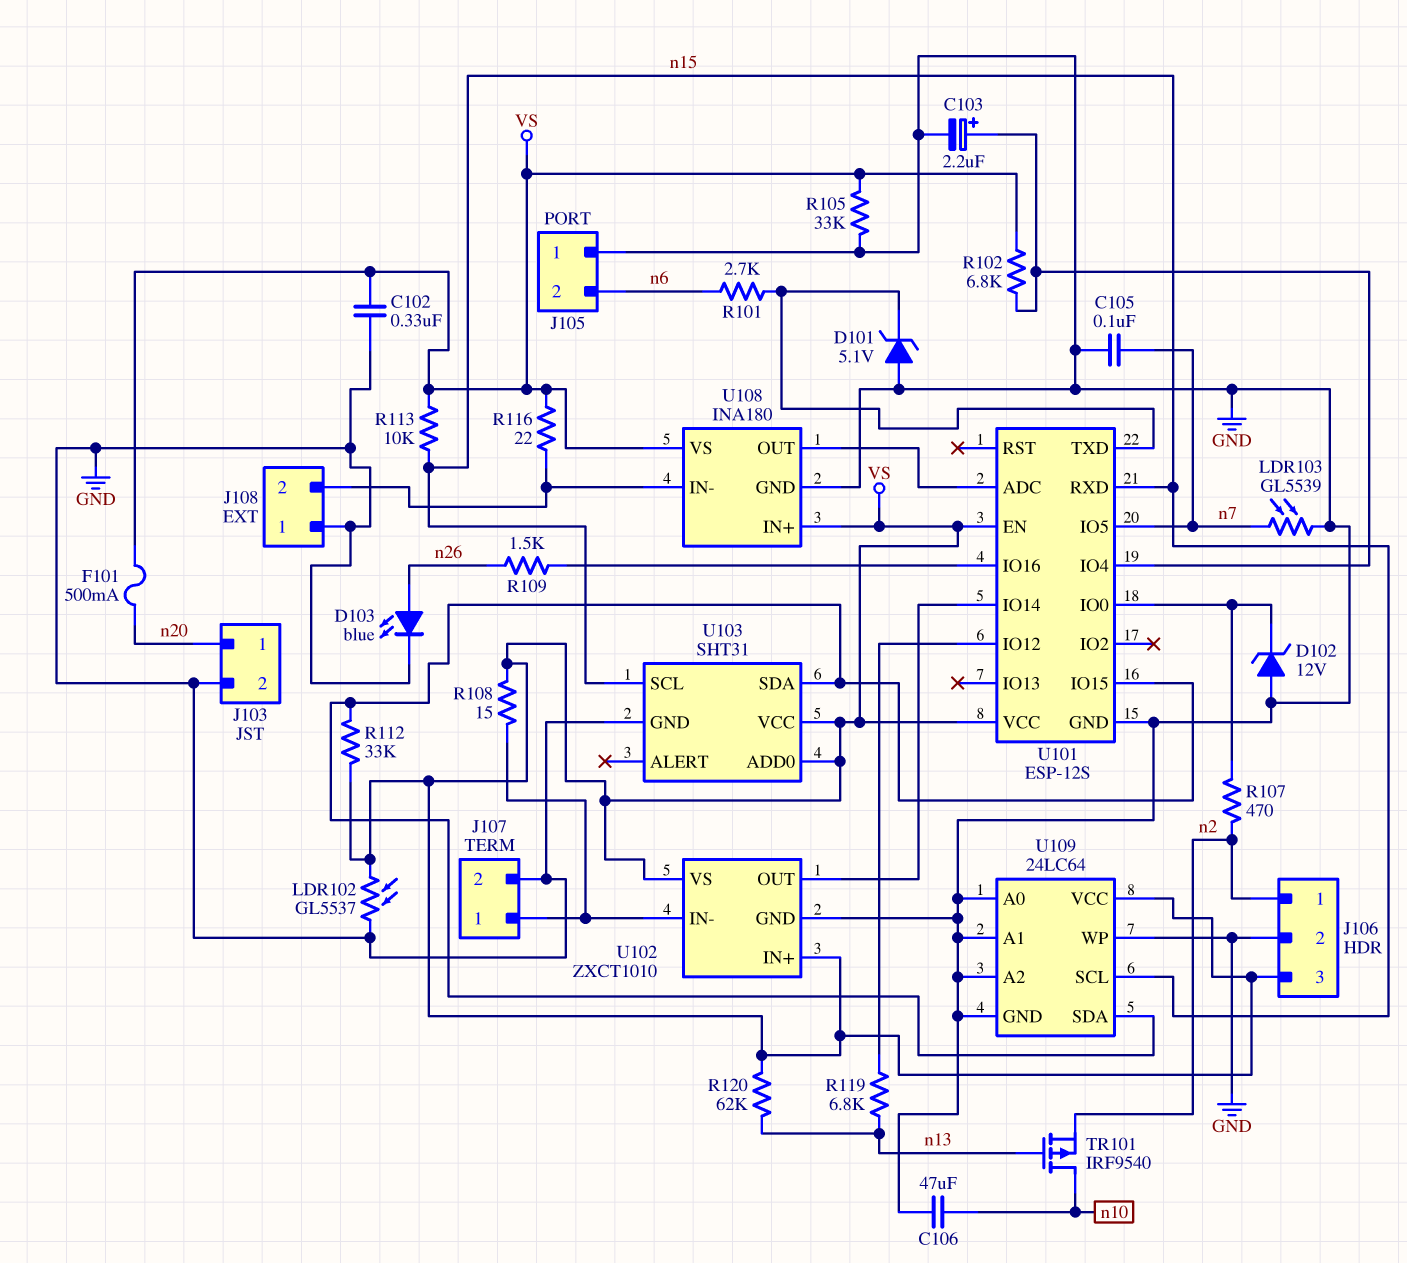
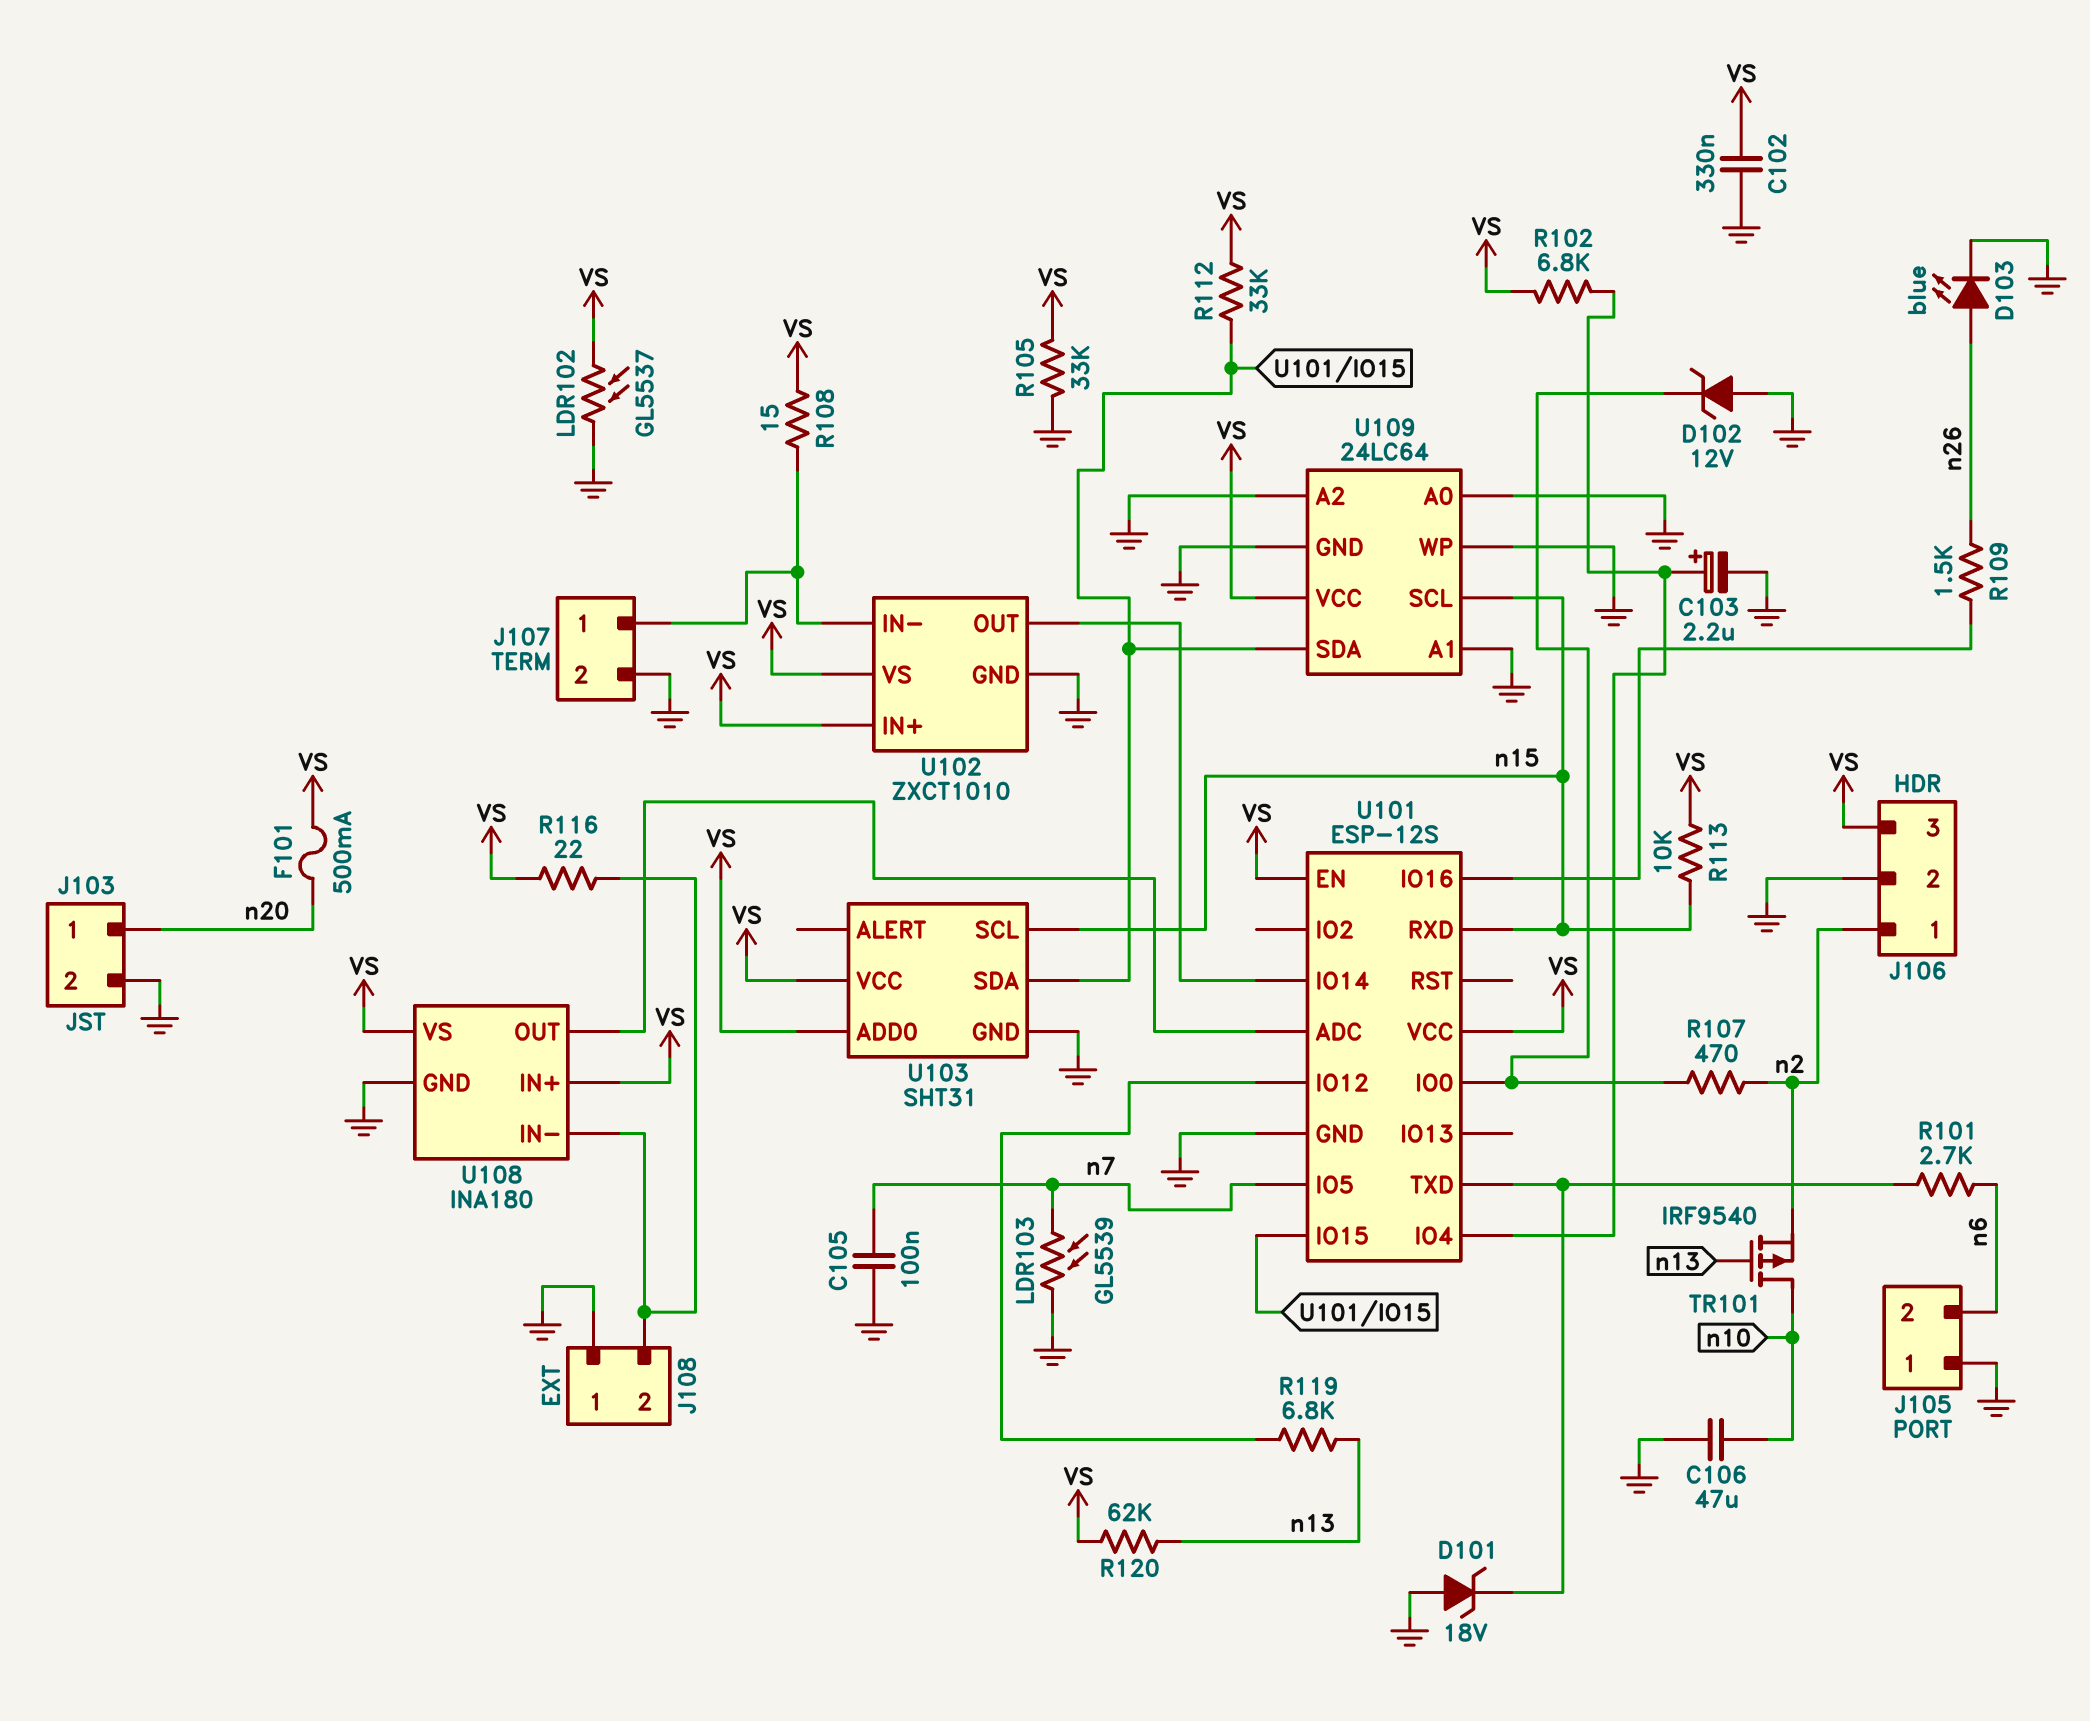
D101: zener 5.1V (A GND, K U101/TXD) -> zener 18V (A GND, K U101/TXD)

